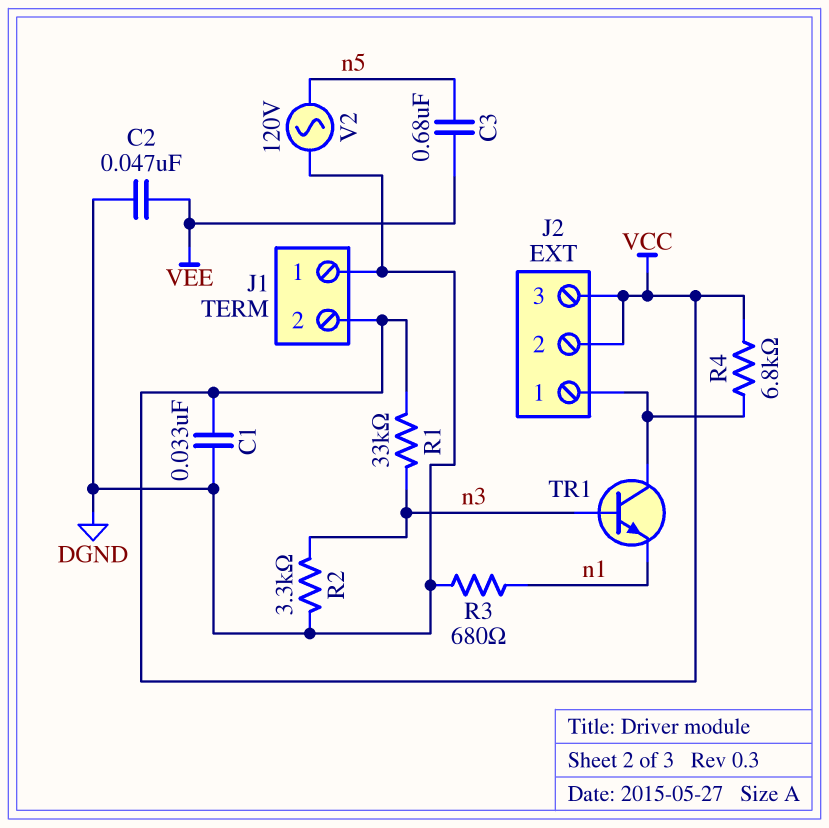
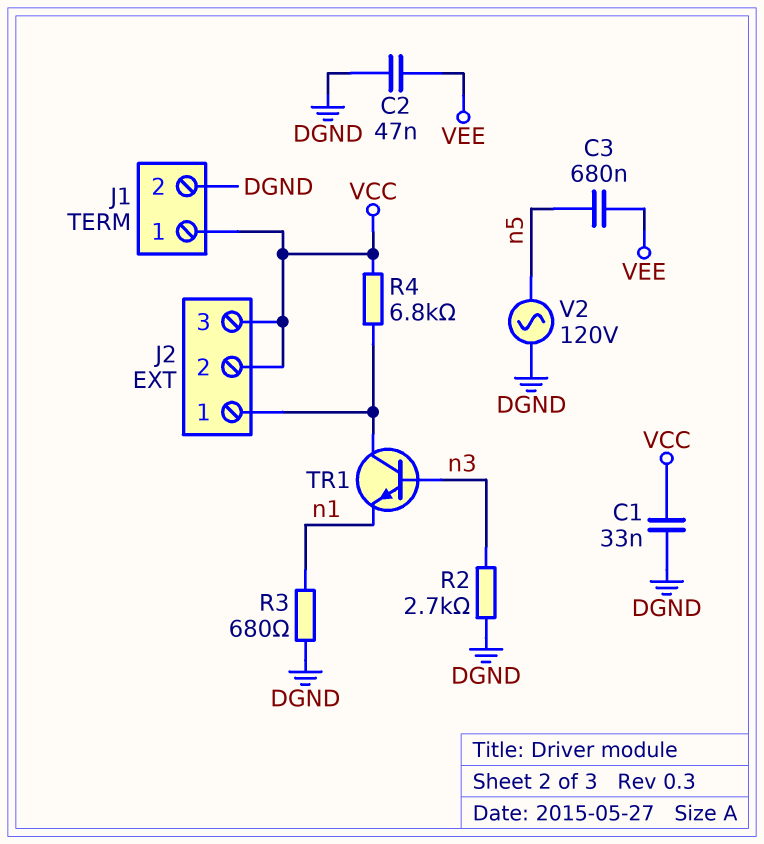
J1 pin 1: DGND -> VCC
J1 pin 2: VCC -> DGND
R1: 33k (VCC, n3) -> none
R2: 3.3k (DGND, n3) -> 2.7k (DGND, n3)

